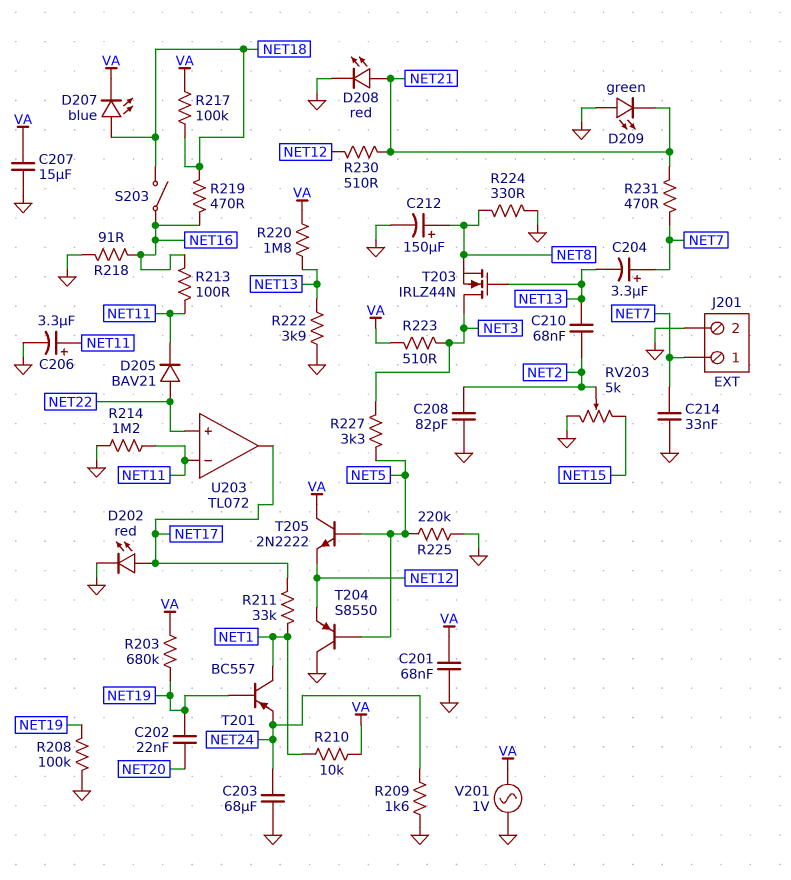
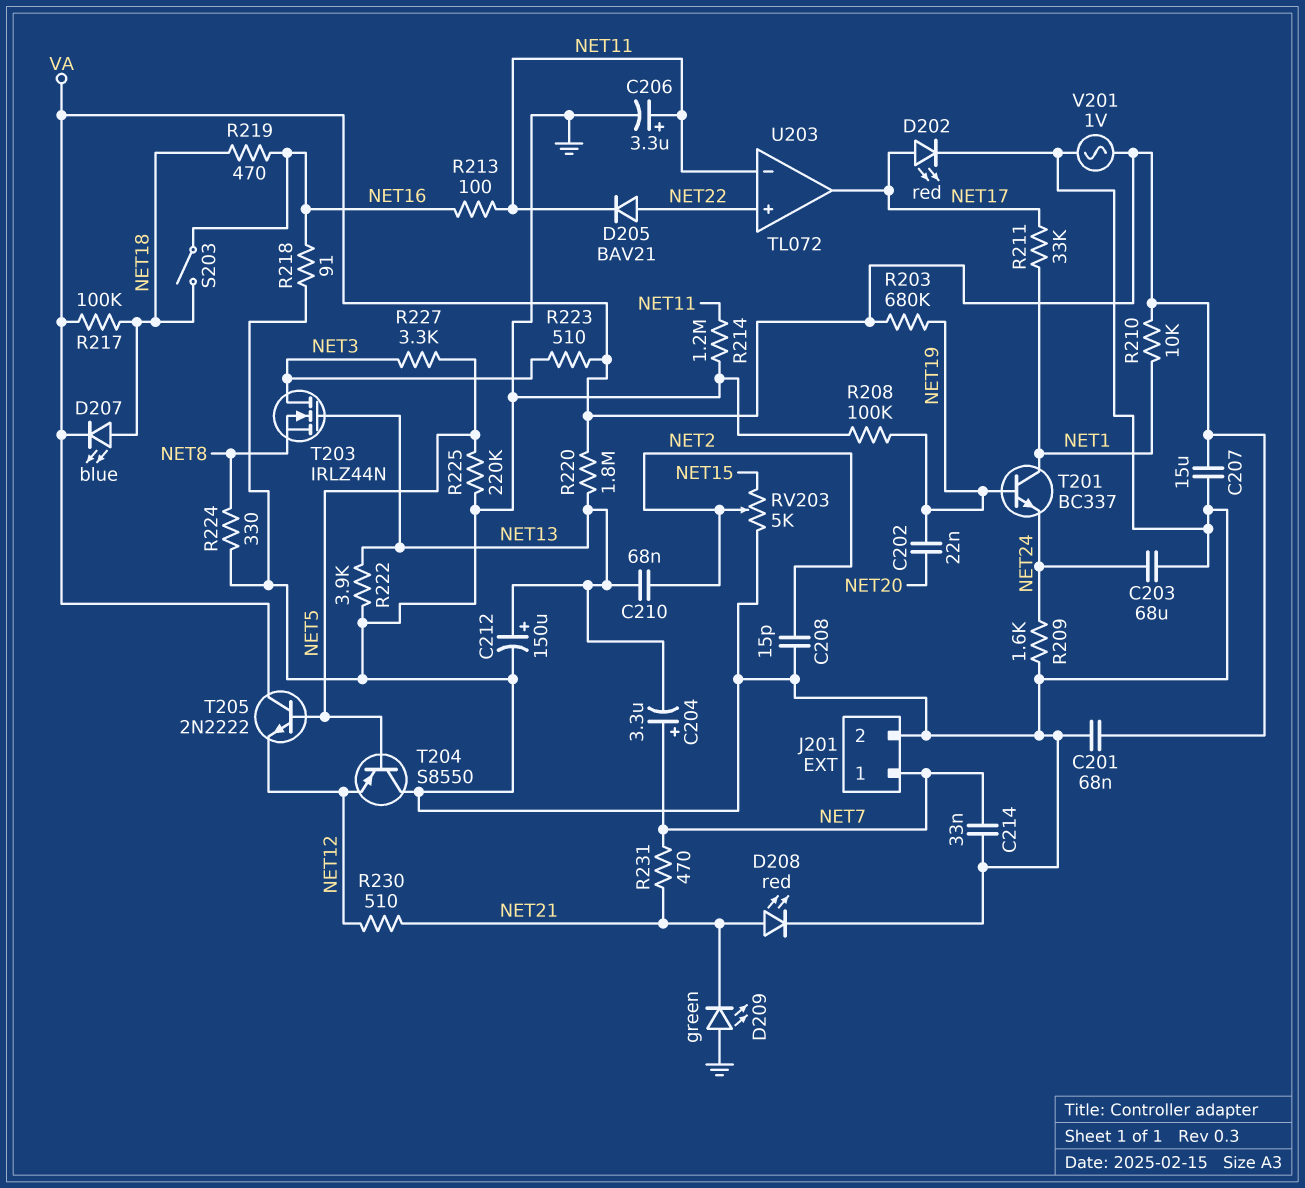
C208: 82pF (GND, NET2) -> 15pF (GND, NET2)
C212: 150uF (plus NET8, minus GND) -> 150uF (plus NET13, minus GND)
T201: PNP BC557 (B NET19, C NET1, E NET24) -> NPN BC337 (B NET19, C NET1, E NET24)

